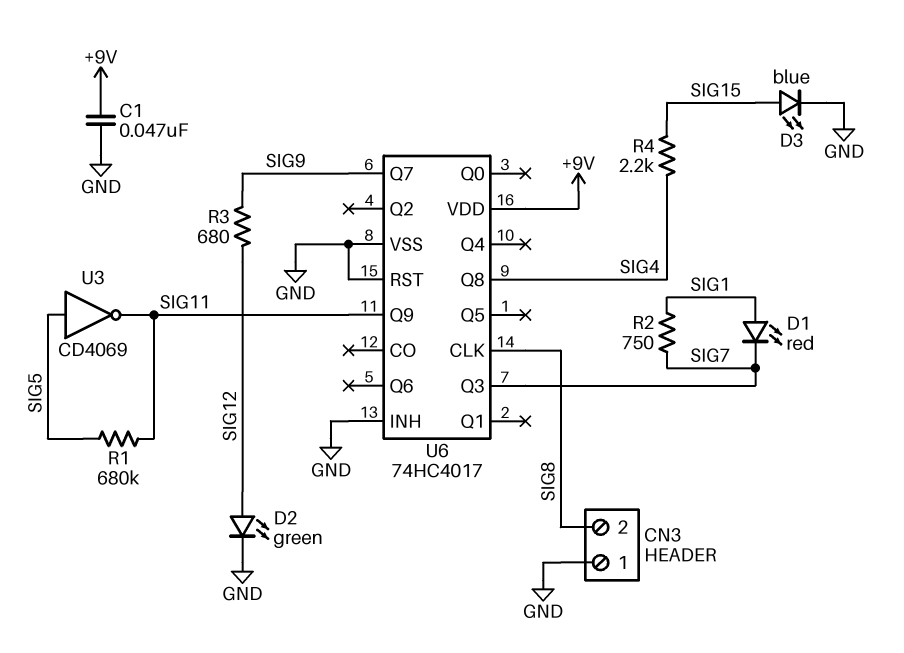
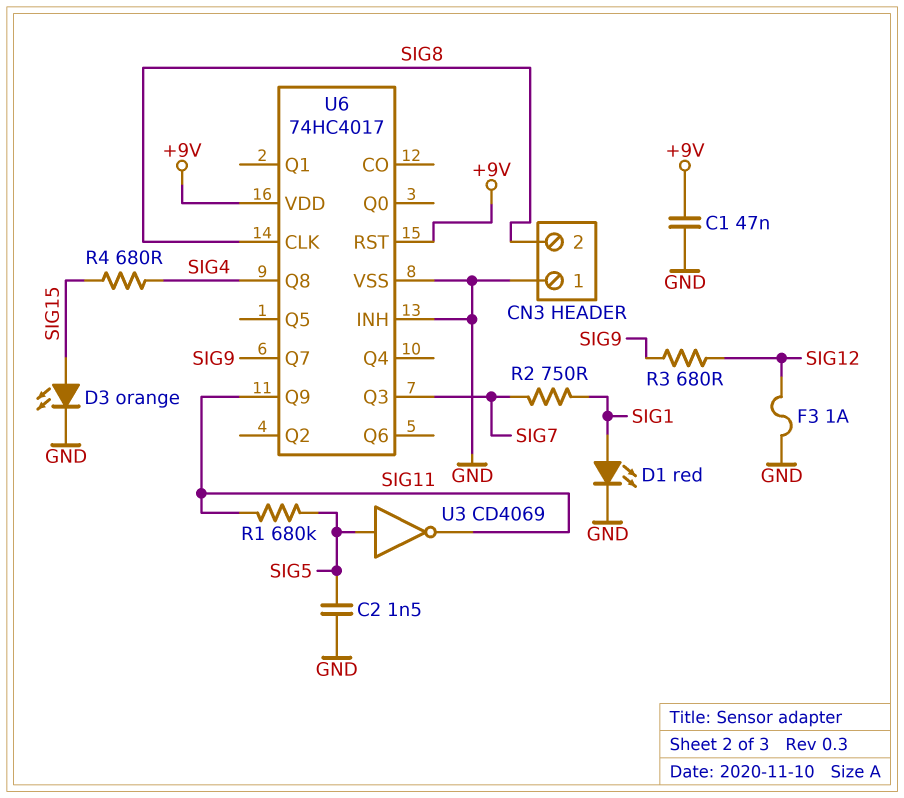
C2: none -> 1.5nF (GND, SIG5)
D1: LED red (A SIG1, K SIG7) -> LED red (A SIG1, K GND)
D2: LED green (A SIG12, K GND) -> none
D3: LED blue (A SIG15, K GND) -> LED orange (A SIG15, K GND)
F3: none -> 1A (GND, SIG12)
R4: 2.2k (SIG4, SIG15) -> 680 (SIG4, SIG15)
U6 pin RST: GND -> +9V

